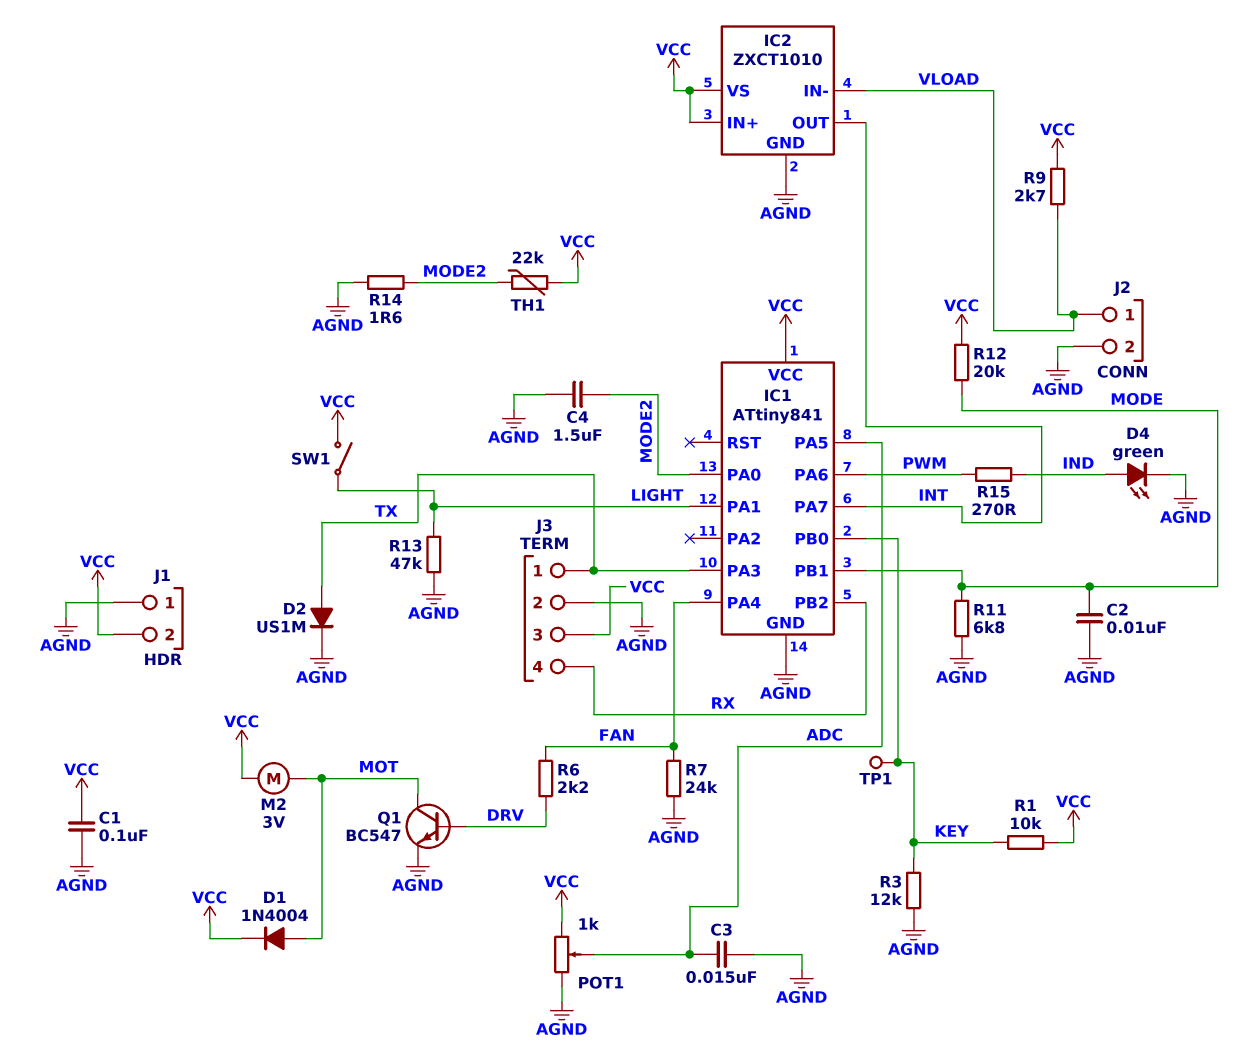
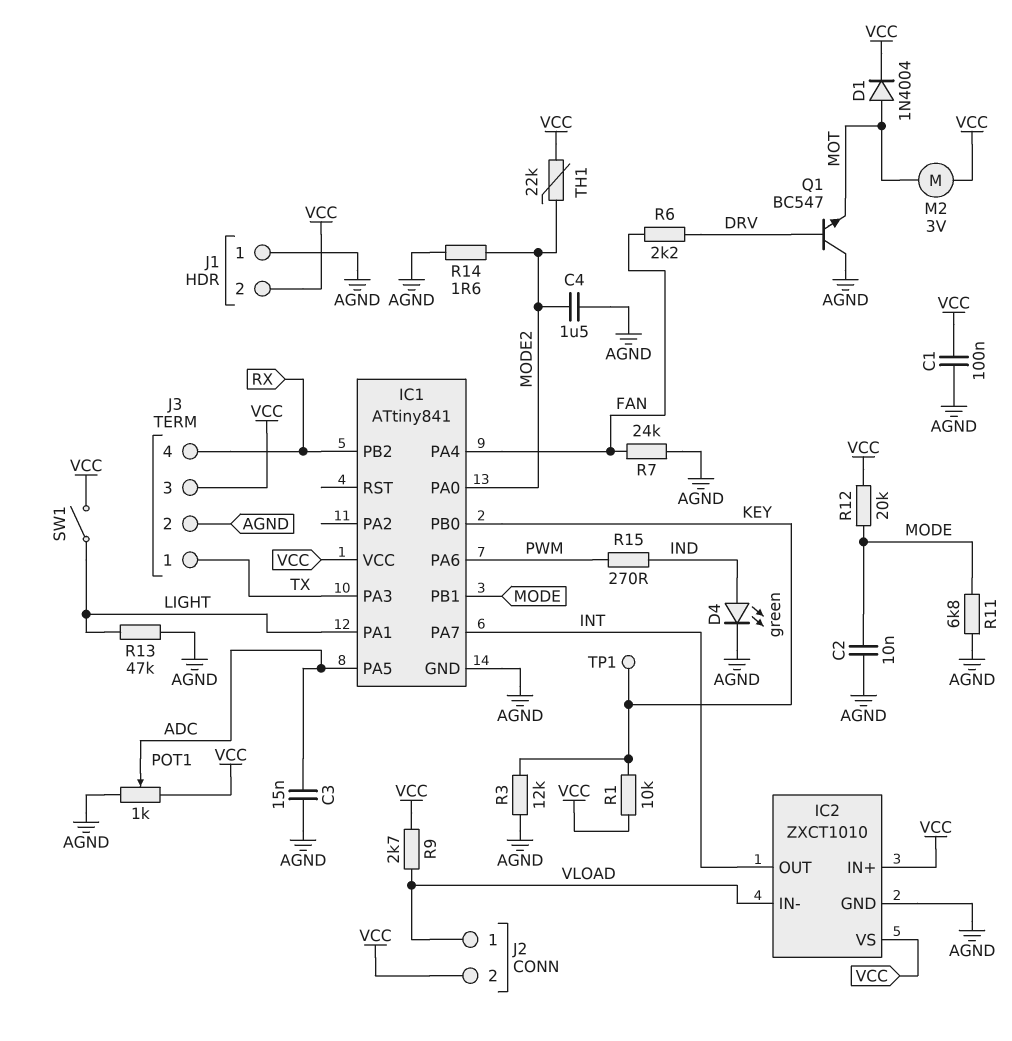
D2: diode US1M (A TX, K AGND) -> none
J2 pin 2: AGND -> VCC
Q1: NPN BC547 (B DRV, C MOT, E AGND) -> NPN BC547 (B DRV, C AGND, E MOT)

